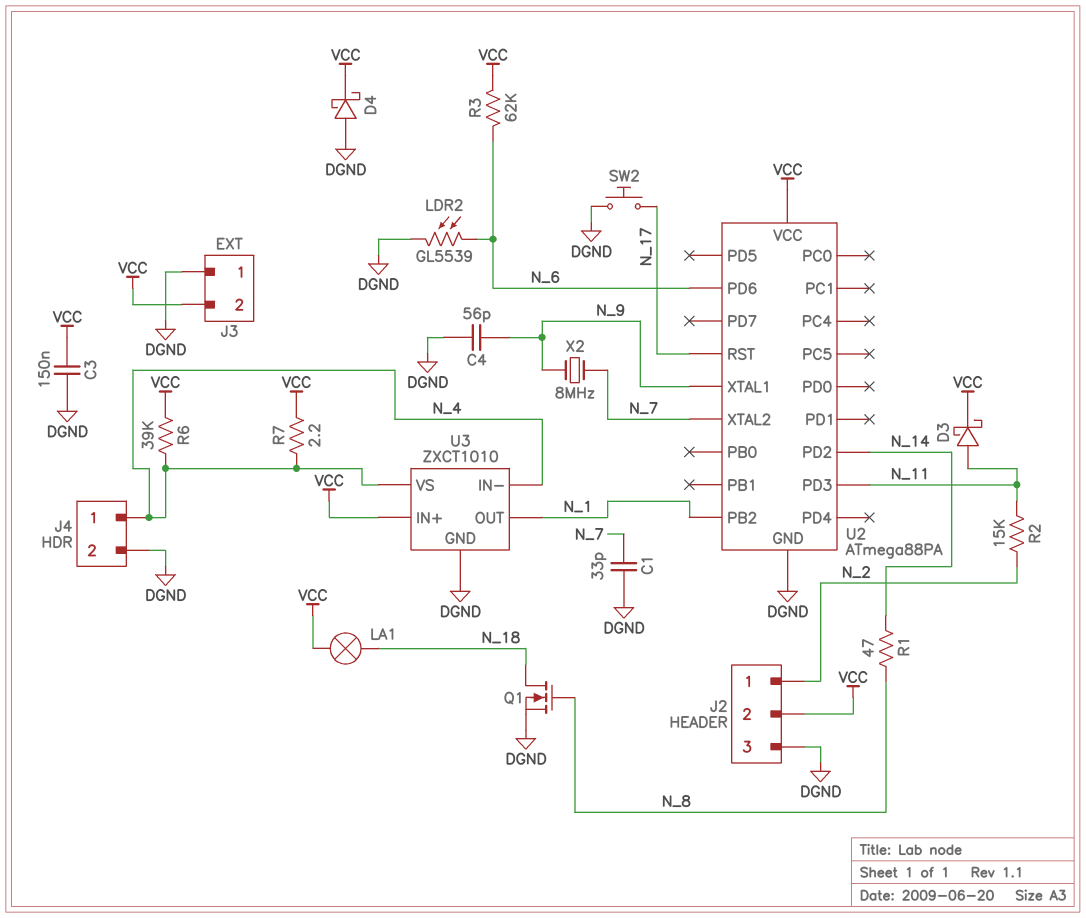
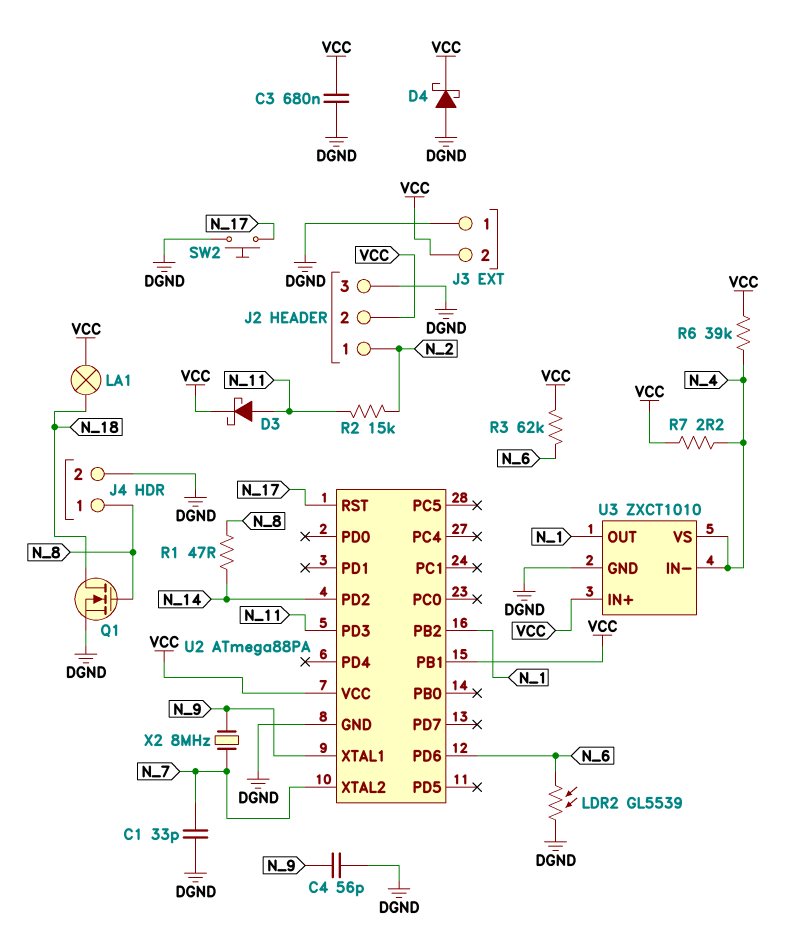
C3: 150nF (DGND, VCC) -> 680nF (DGND, VCC)
J4 pin 1: N_4 -> N_8
U2 pin PB1: none -> VCC

